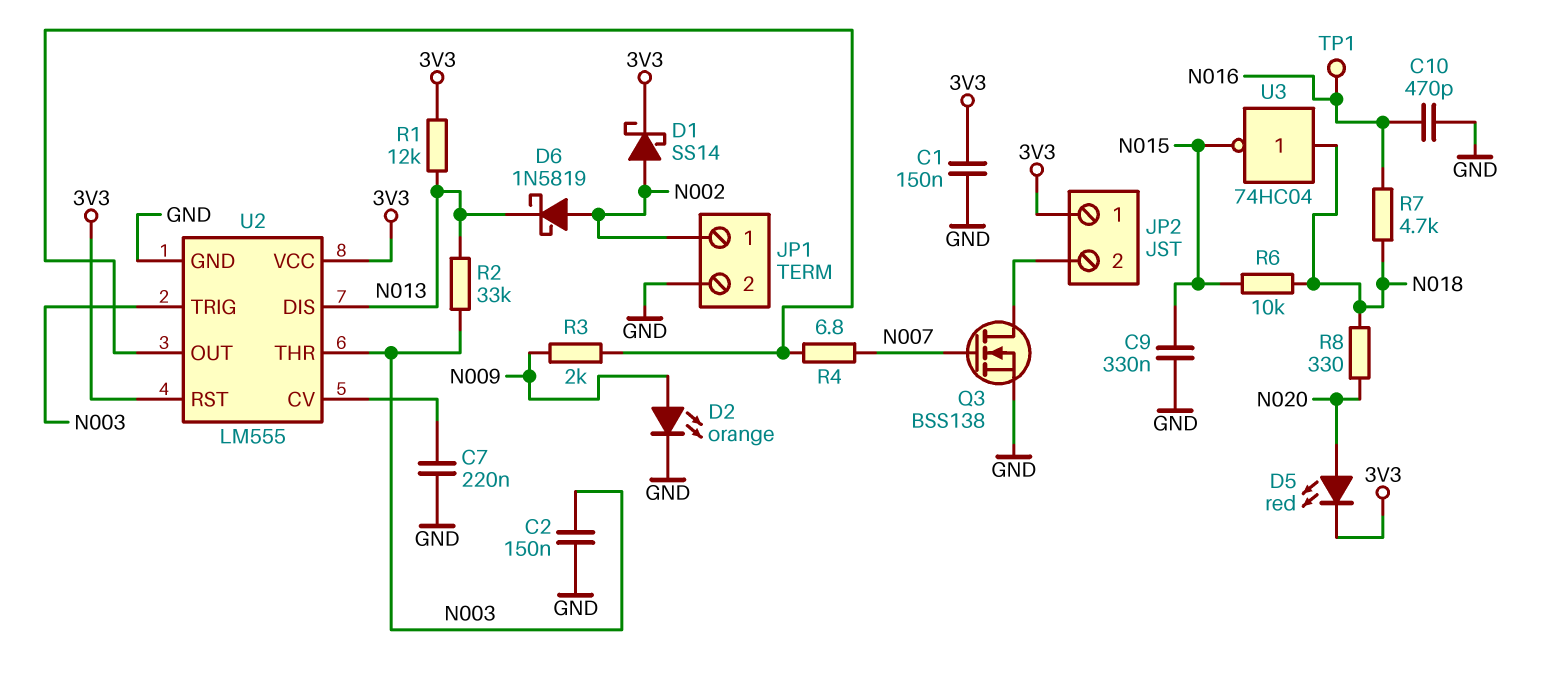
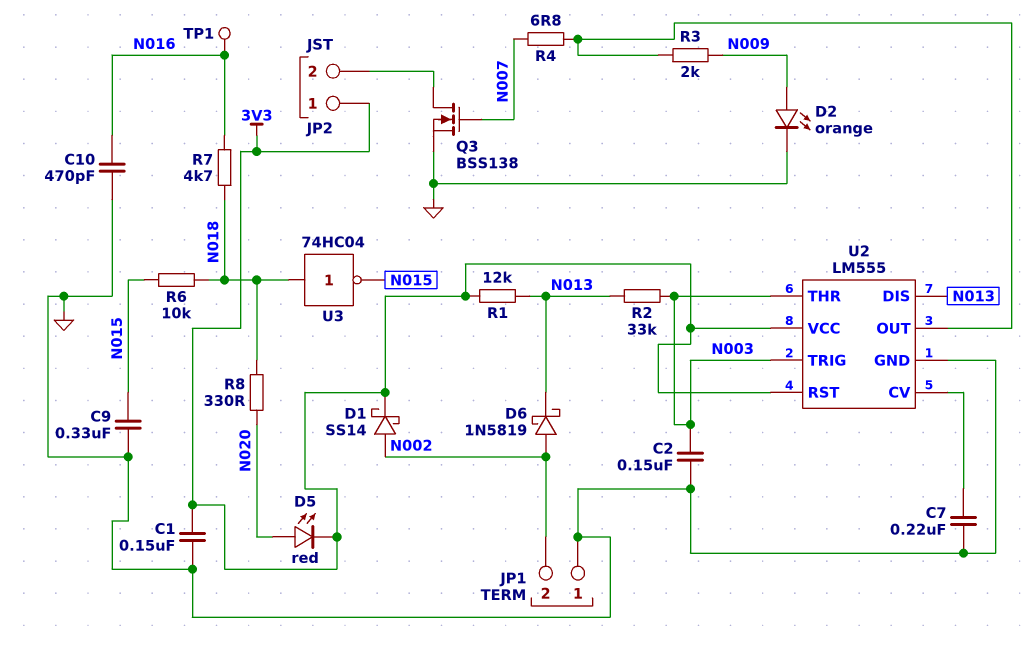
JP1 pin 1: N002 -> GND
JP1 pin 2: GND -> N002

